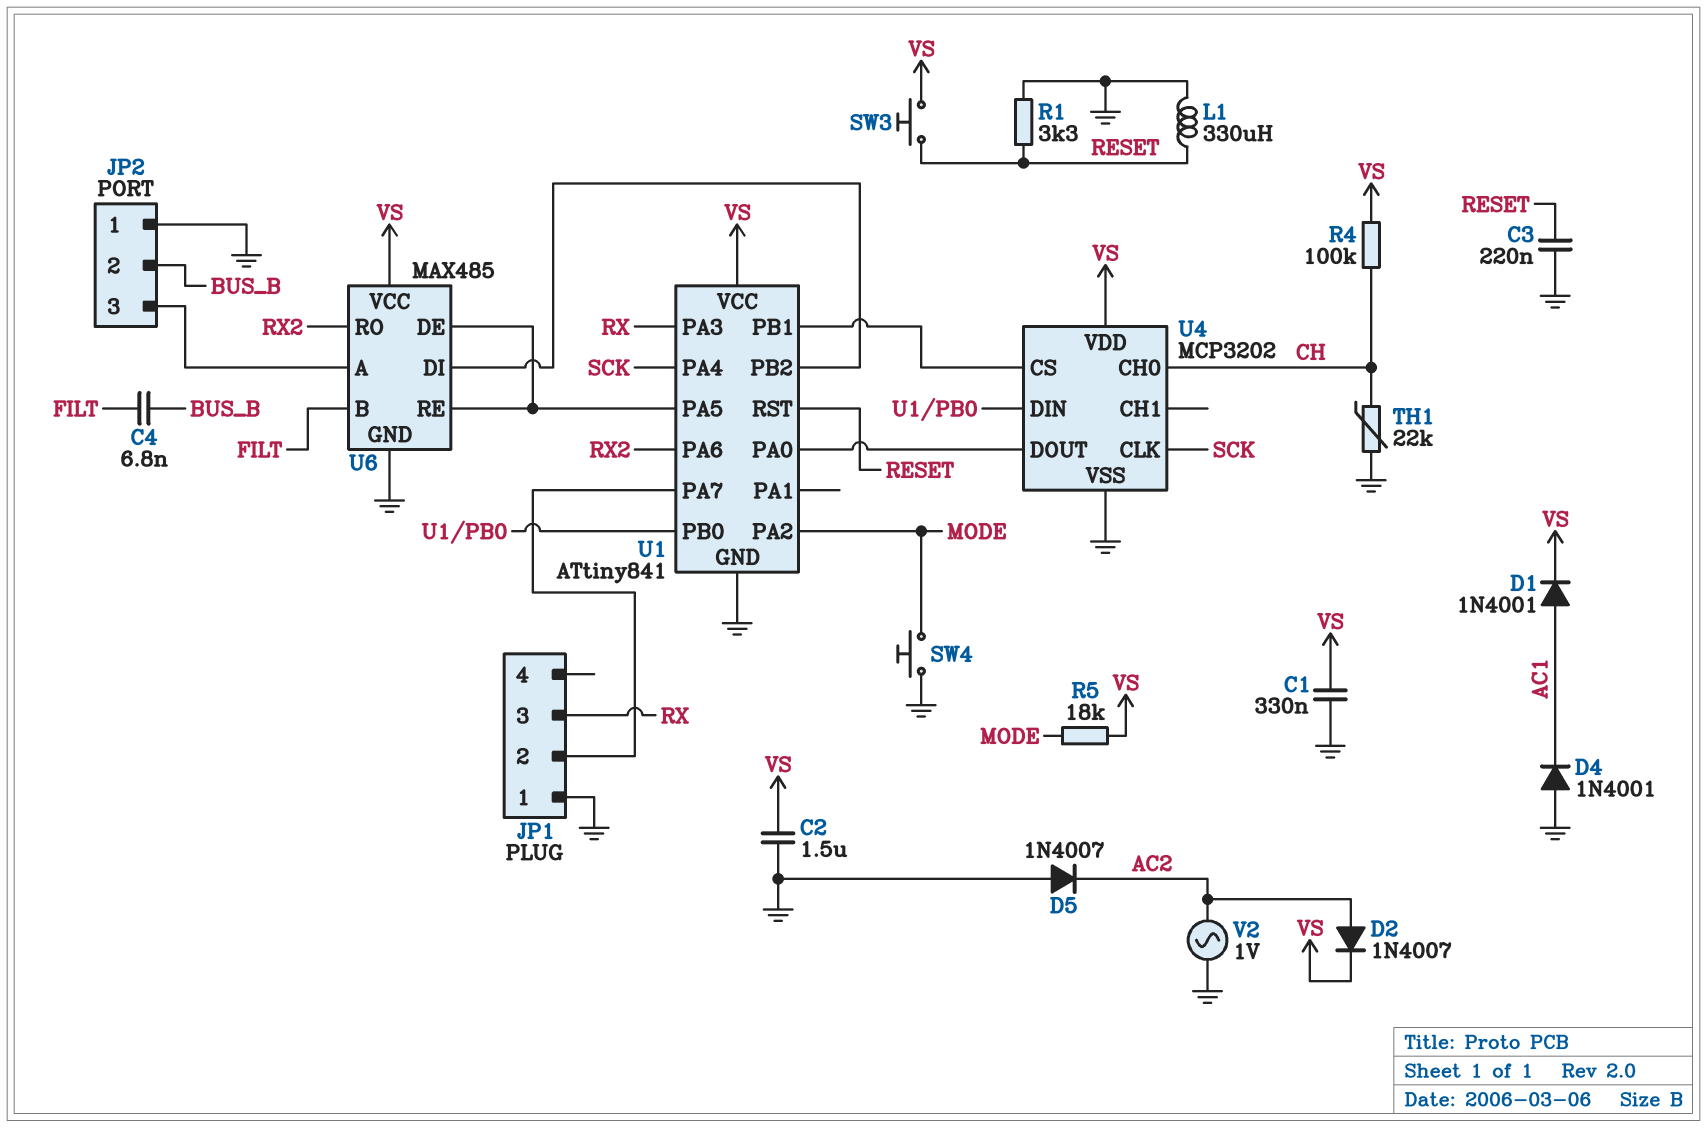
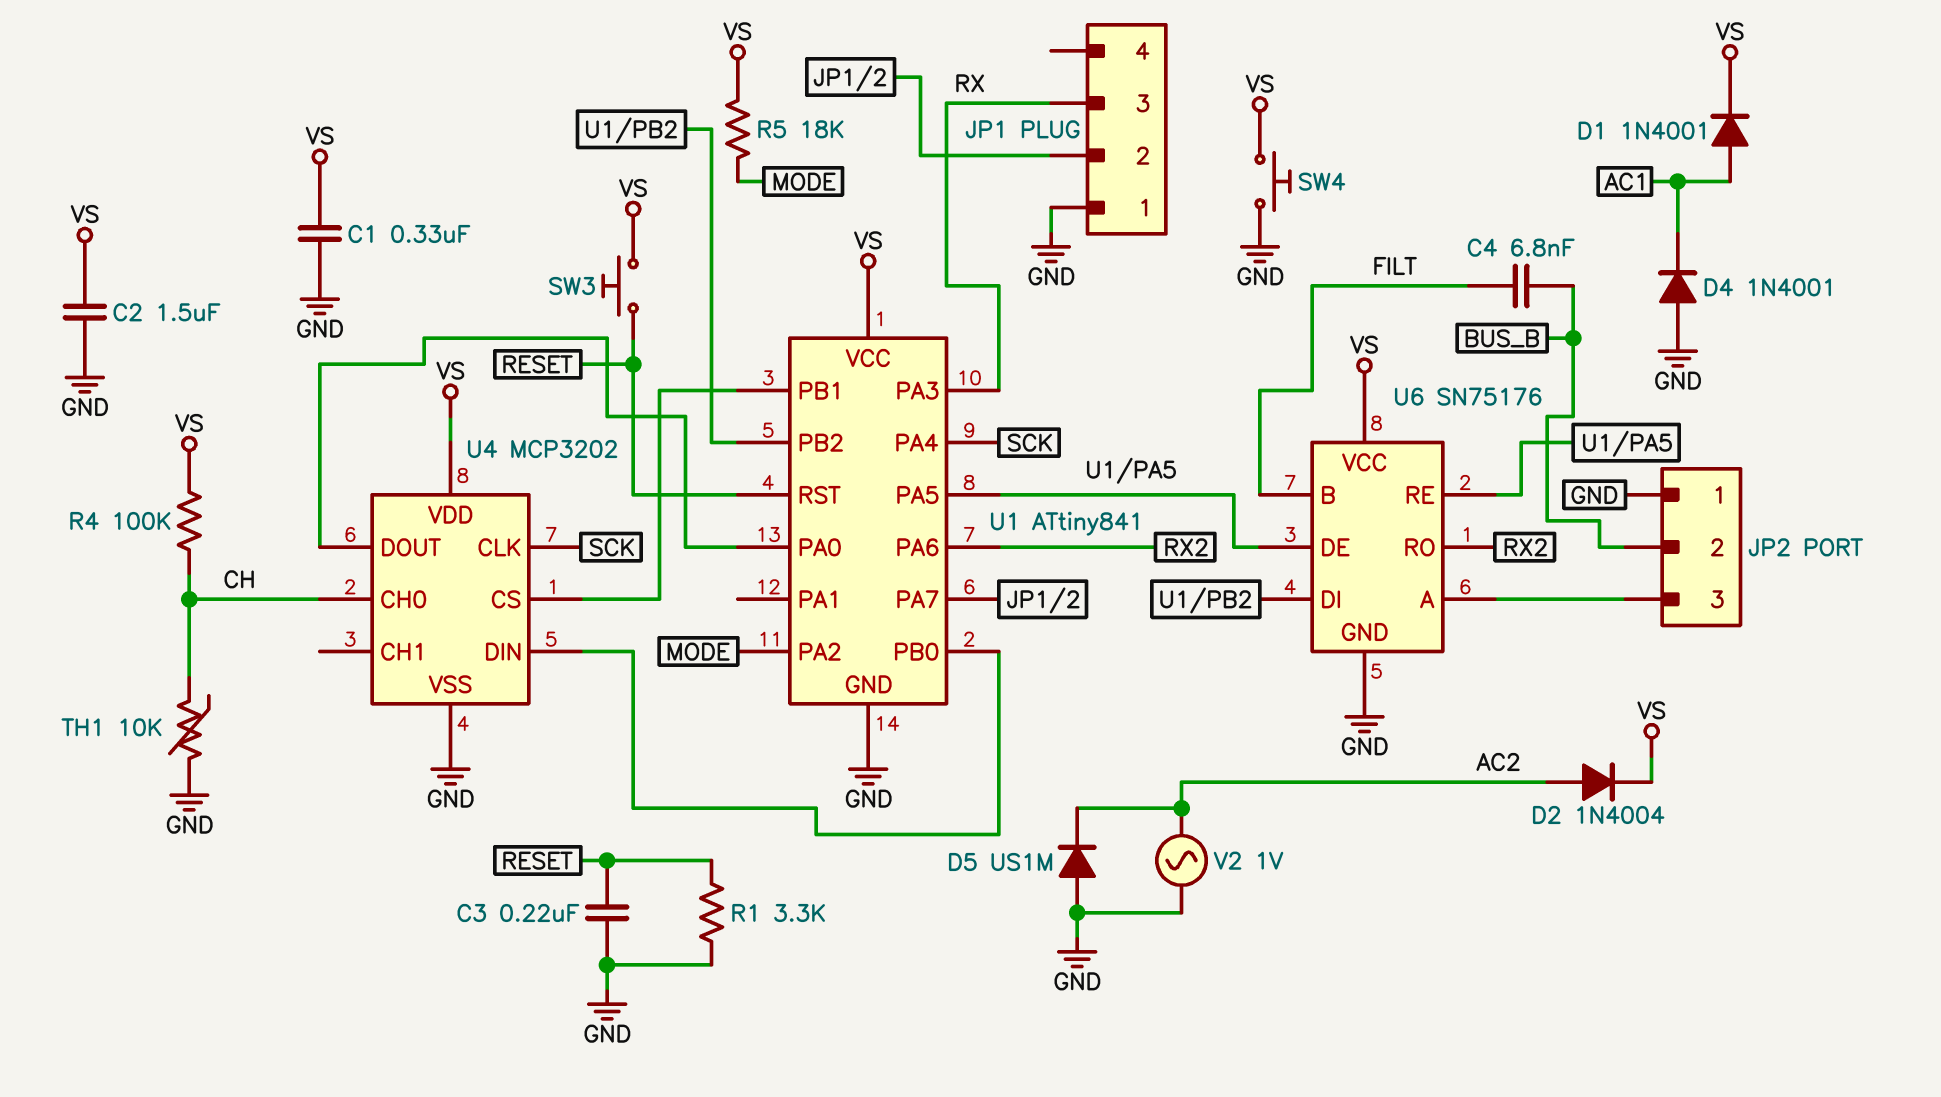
D2: diode 1N4007 (A AC2, K VS) -> diode 1N4004 (A AC2, K VS)
D5: diode 1N4007 (A GND, K AC2) -> diode US1M (A GND, K AC2)
L1: 330uH (GND, RESET) -> none
SW4: button (GND, MODE) -> button (GND, VS)
TH1: 22k (CH, GND) -> 10k (CH, GND)
U6: MAX485 -> SN75176

